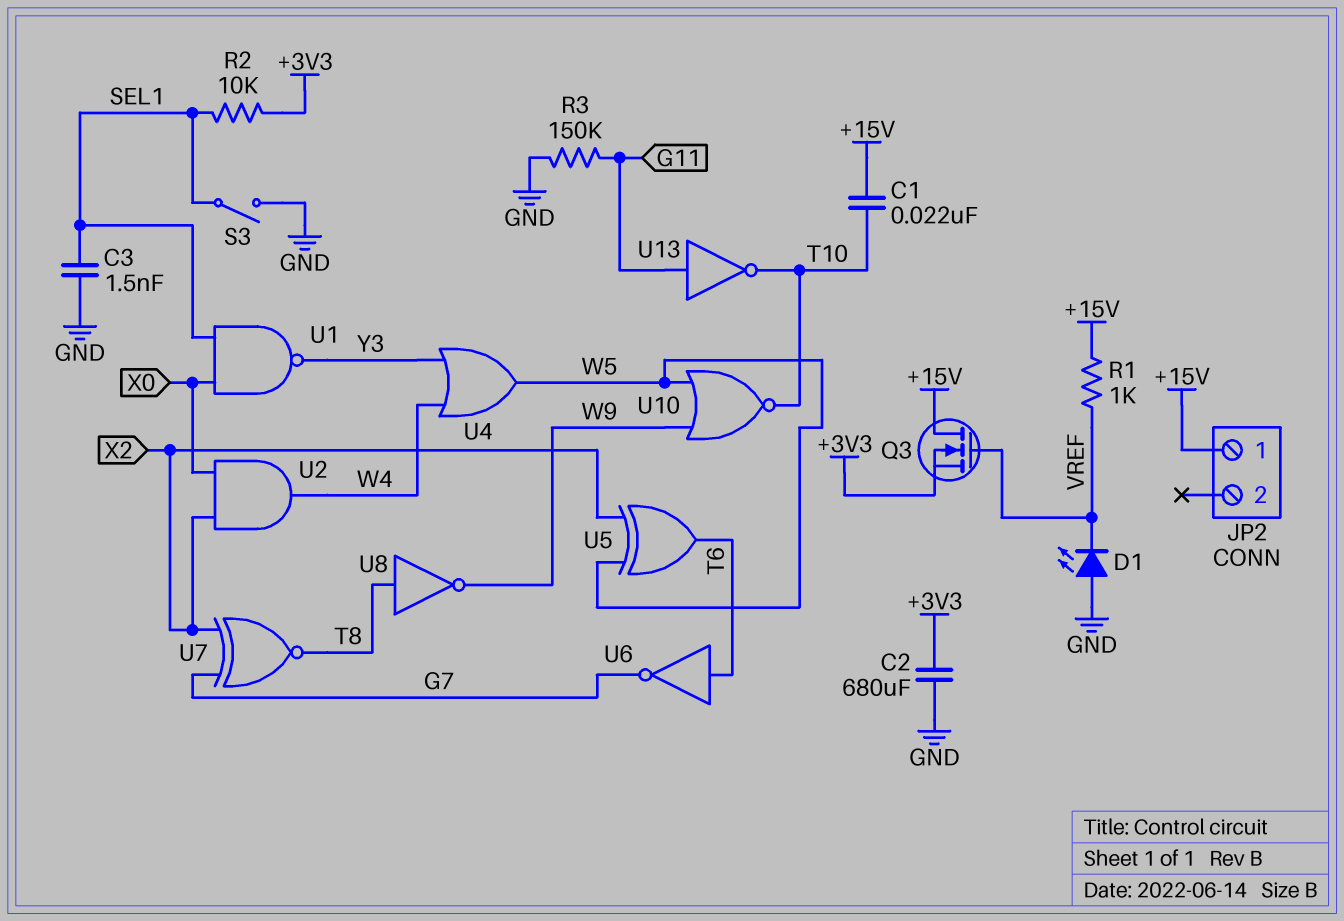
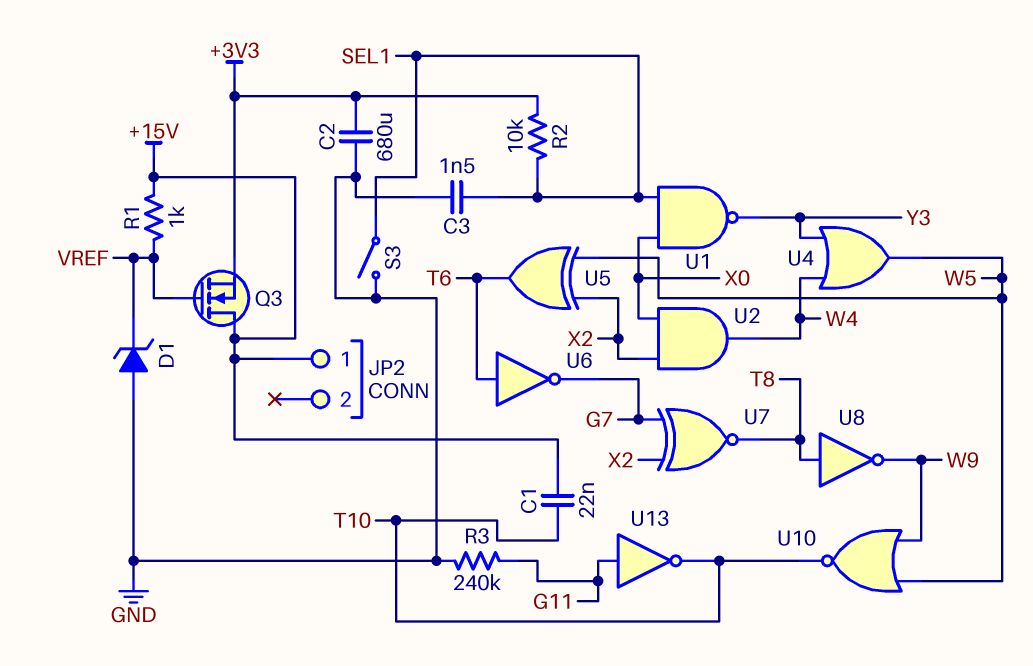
D1: LED (A GND, K VREF) -> zener (A GND, K VREF)
R3: 150k (G11, GND) -> 240k (G11, GND)

